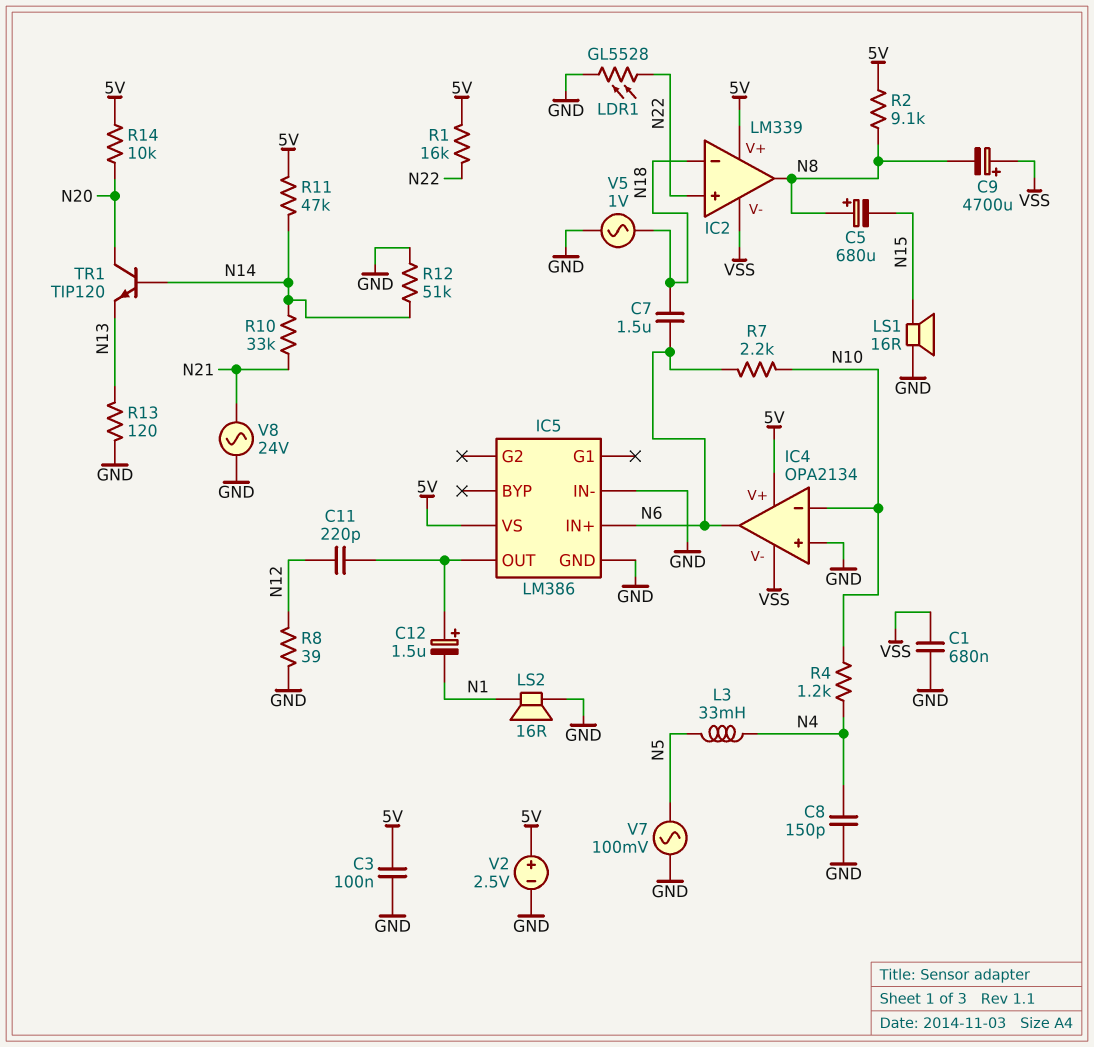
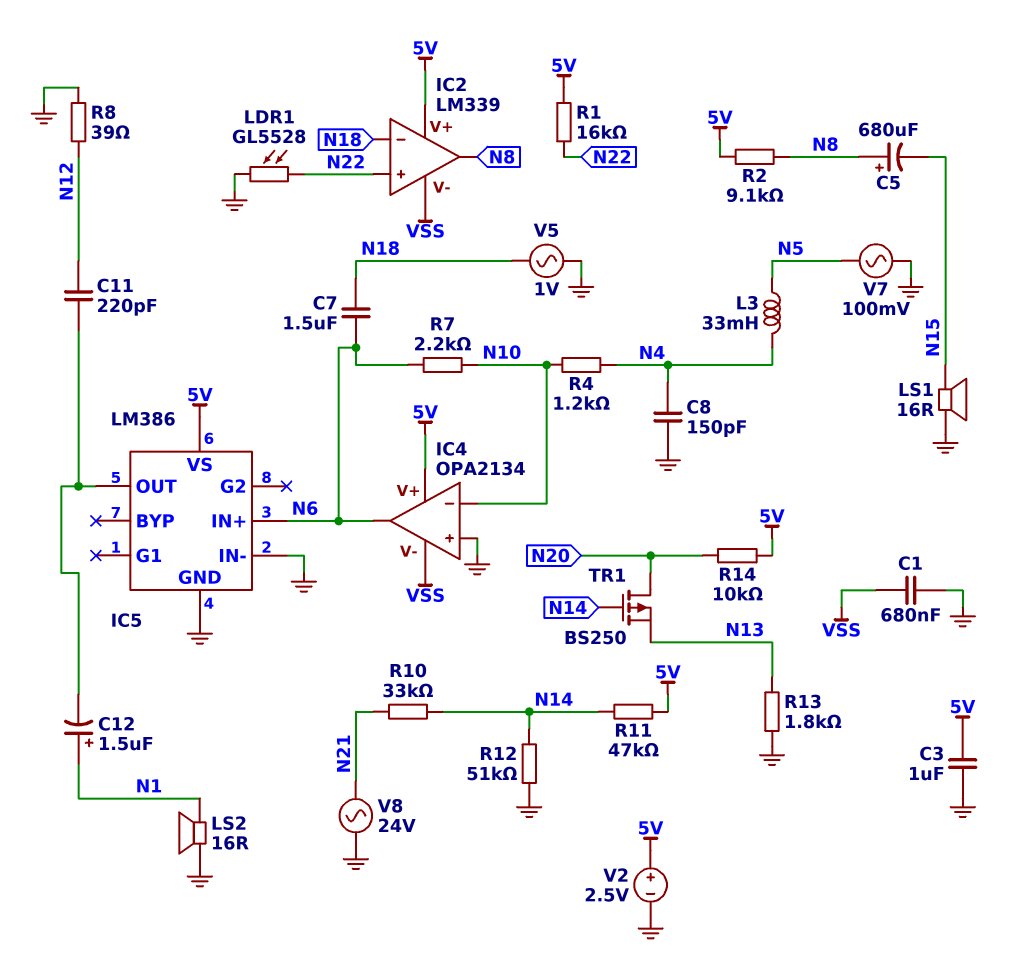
C3: 100nF (5V, GND) -> 1uF (5V, GND)
C9: 4700uF (plus VSS, minus N8) -> none
C12: 1.5uF (plus IC5/OUT, minus N1) -> 1.5uF (plus N1, minus IC5/OUT)
R13: 120 (GND, N13) -> 1.8k (GND, N13)
TR1: NPN TIP120 (B N14, C N20, E N13) -> PMOS BS250 (G N14, D N20, S N13)

